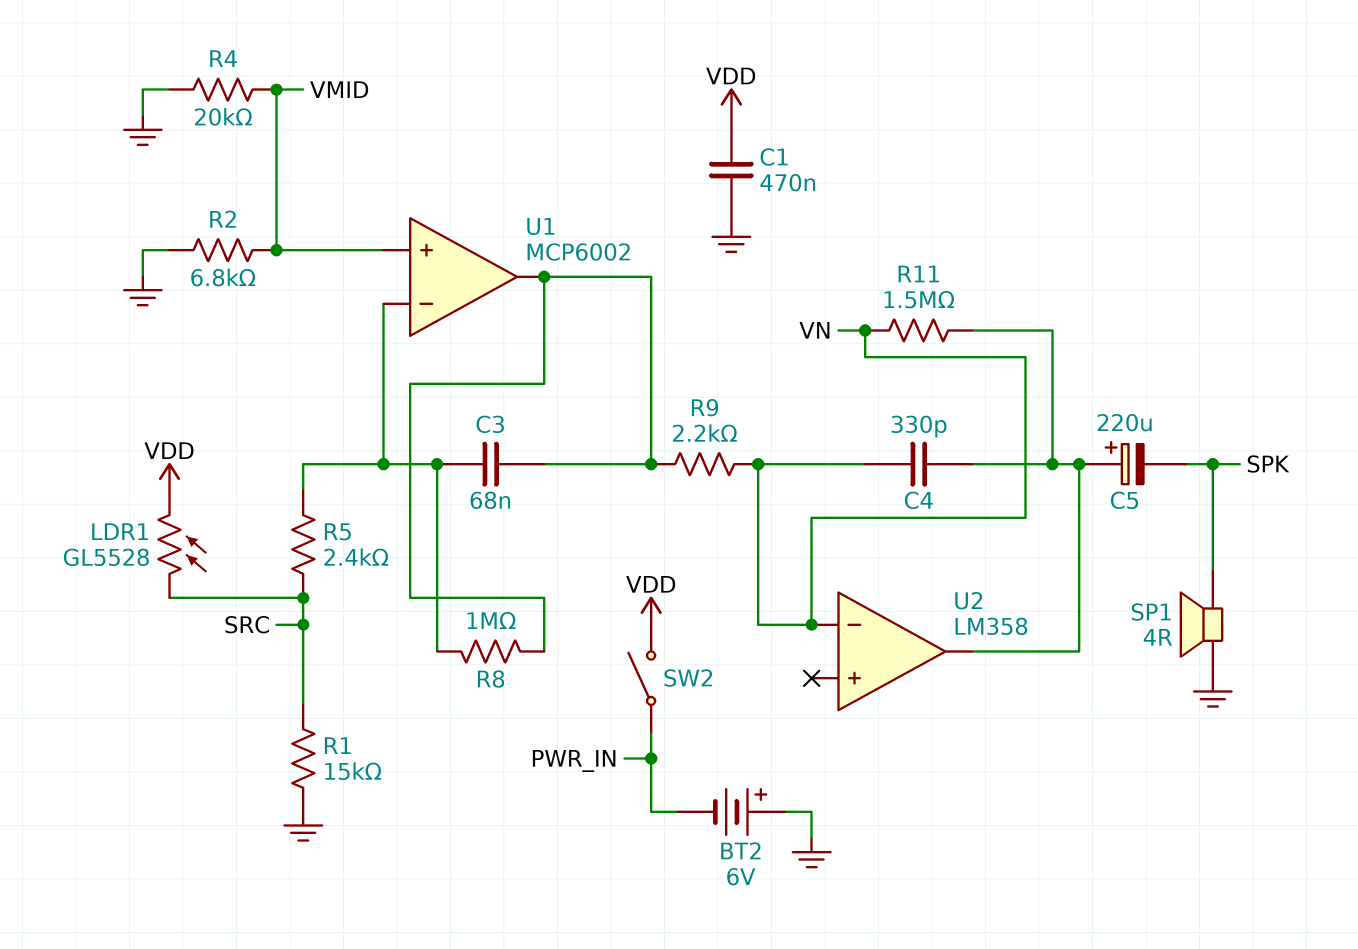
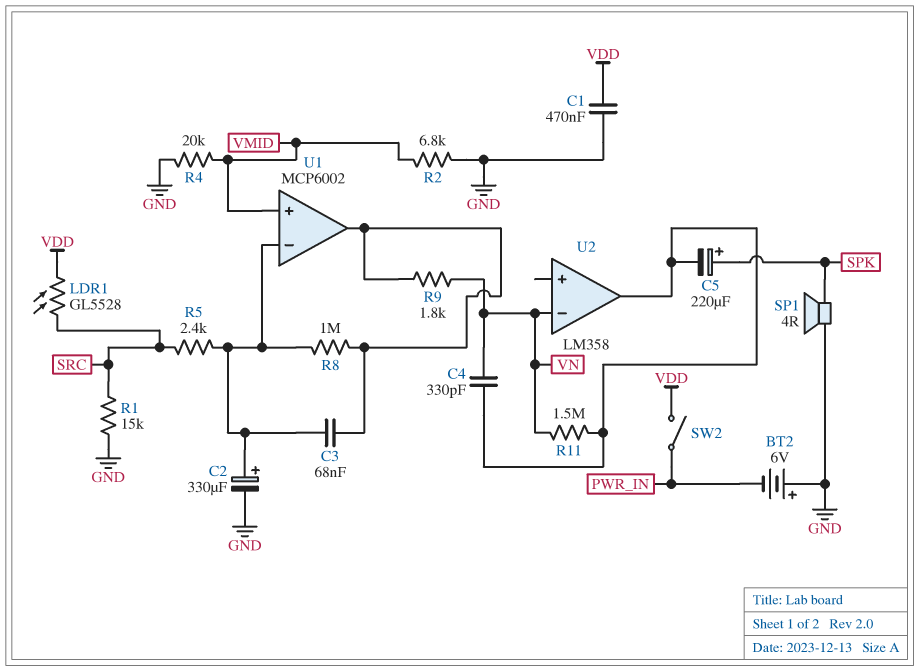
C2: none -> 330uF (plus U1/in-, minus GND)
C5: 220uF (plus U2/out, minus SPK) -> 220uF (plus SPK, minus U2/out)
R9: 2.2k (U1/out, VN) -> 1.8k (U1/out, VN)

